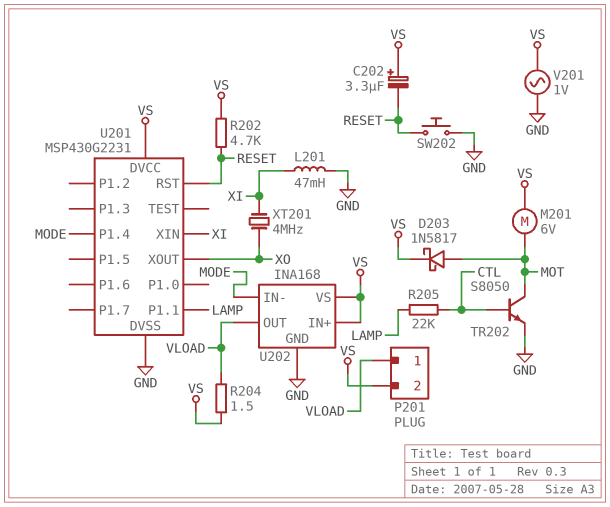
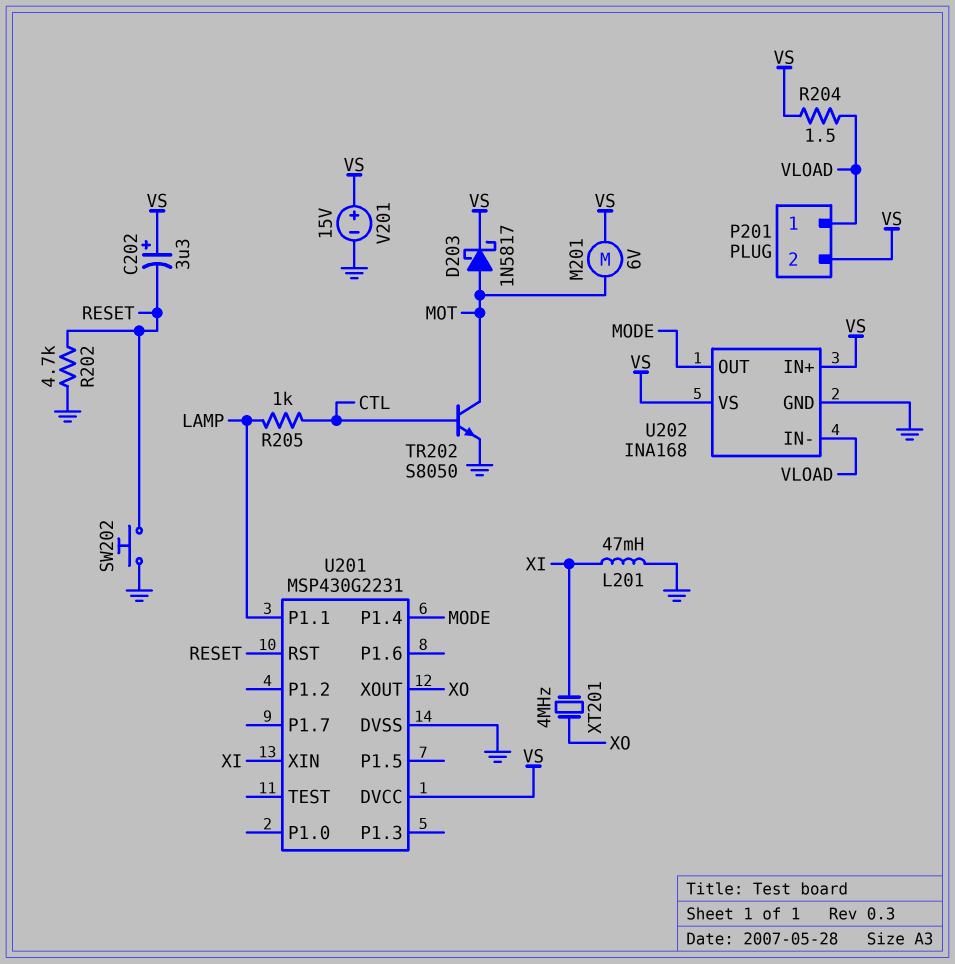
R202: 4.7k (RESET, VS) -> 4.7k (GND, RESET)
R205: 22k (CTL, LAMP) -> 1k (CTL, LAMP)
U202 pin IN-: MODE -> VLOAD
U202 pin OUT: VLOAD -> MODE
V201: AC 1V (GND, VS) -> 15V (plus VS, minus GND)

